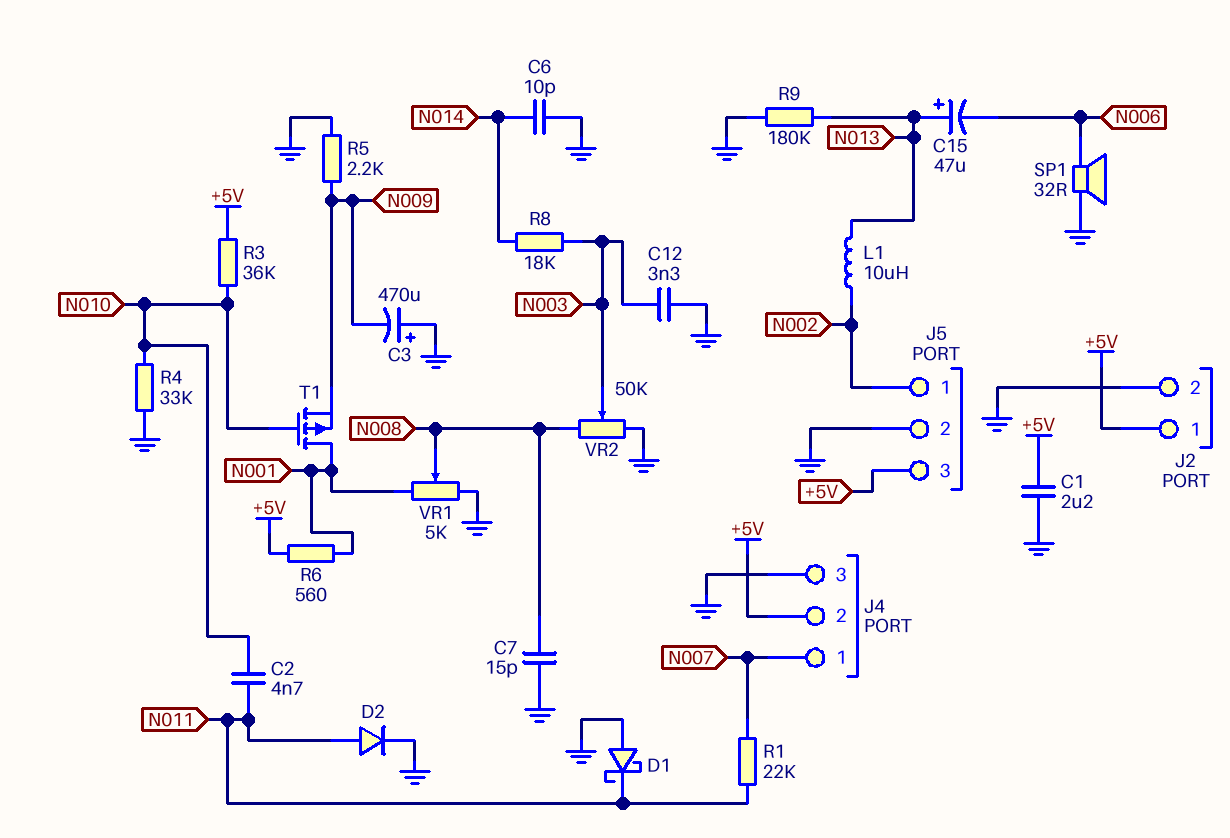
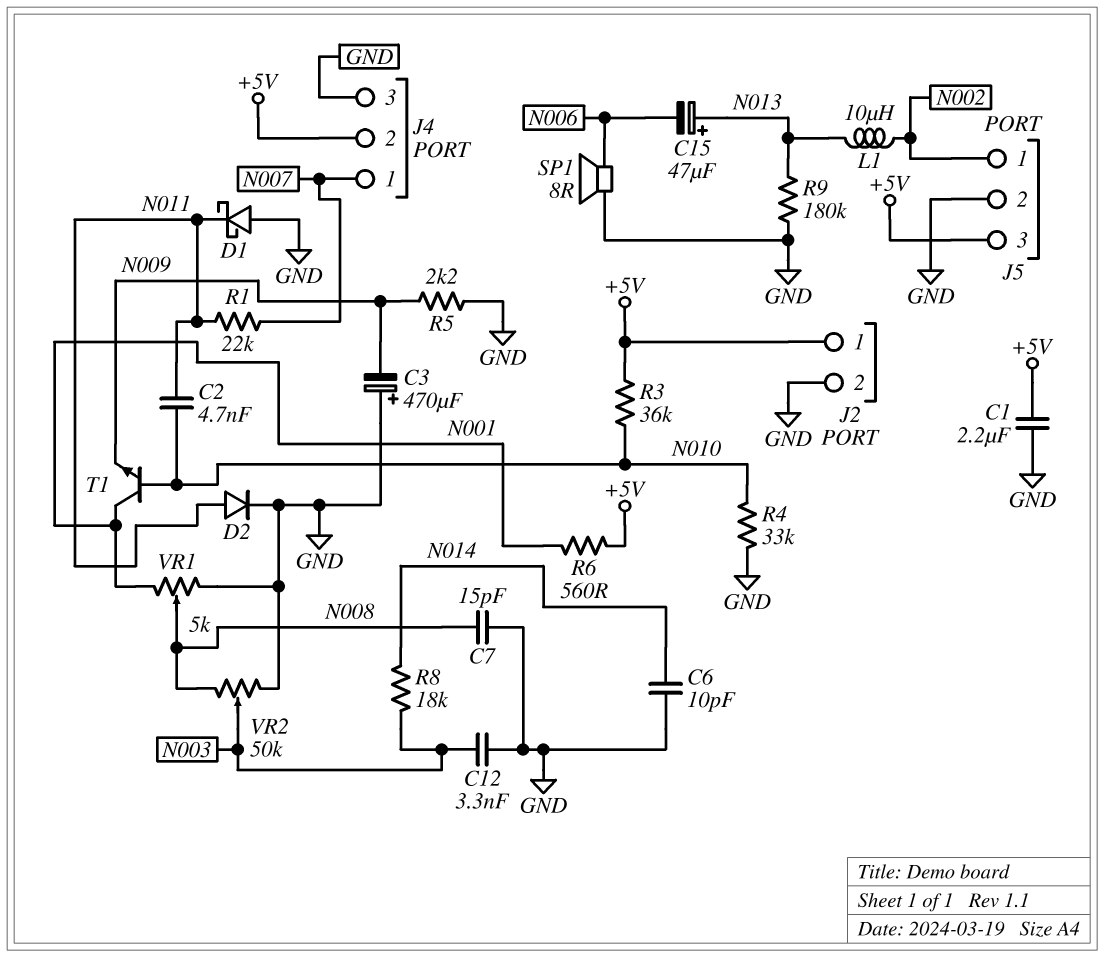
SP1: speaker 32R (GND, N006) -> speaker 8R (GND, N006)
T1: PMOS (G N010, D N001, S N009) -> NPN (B N010, C N001, E N009)

